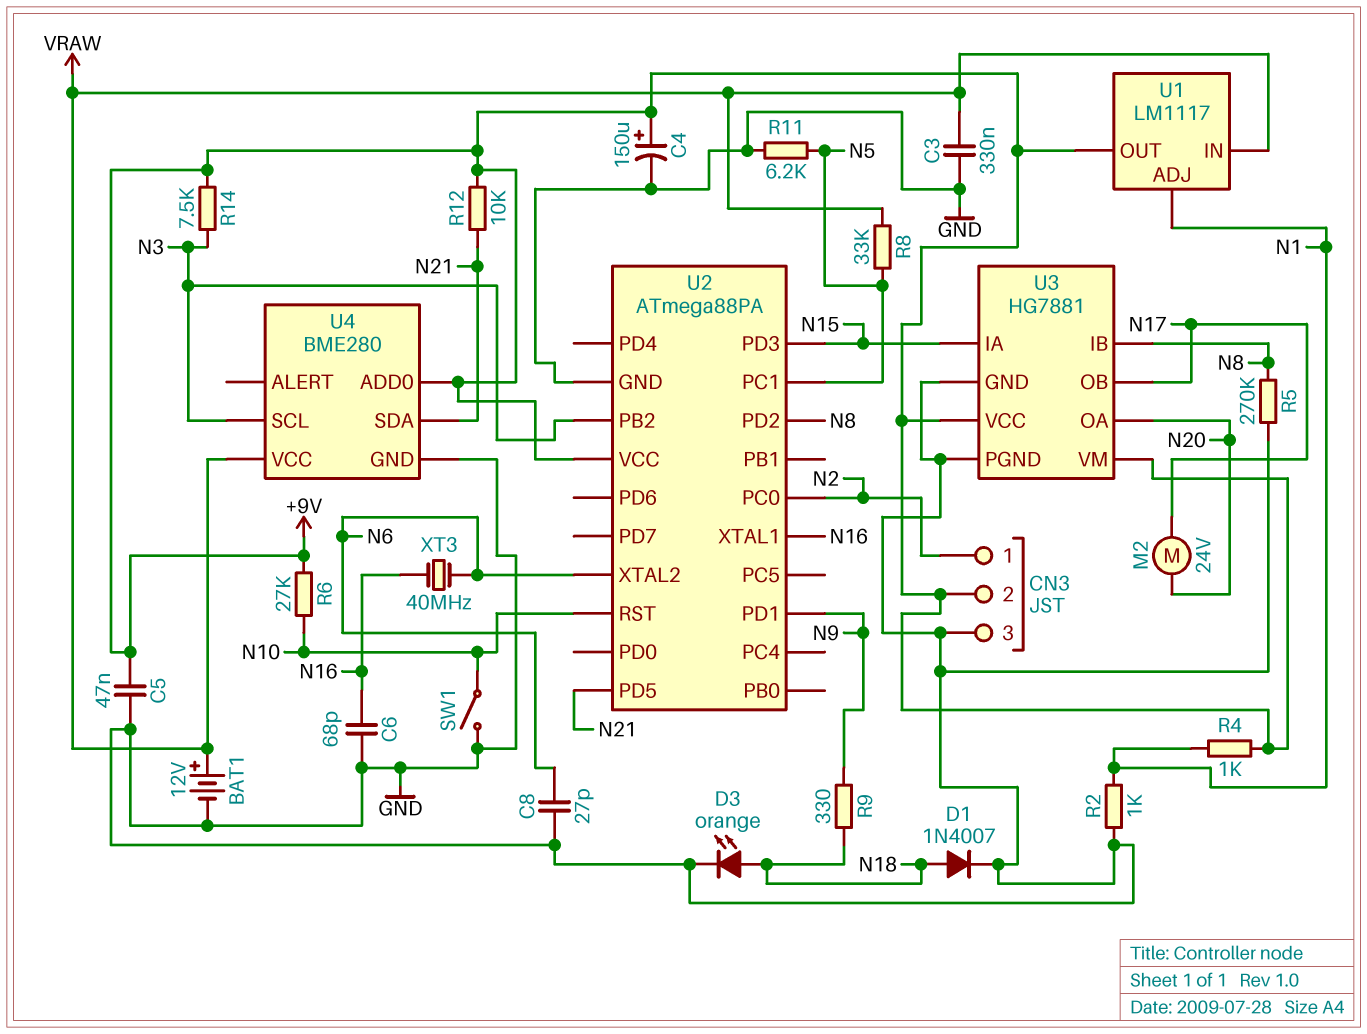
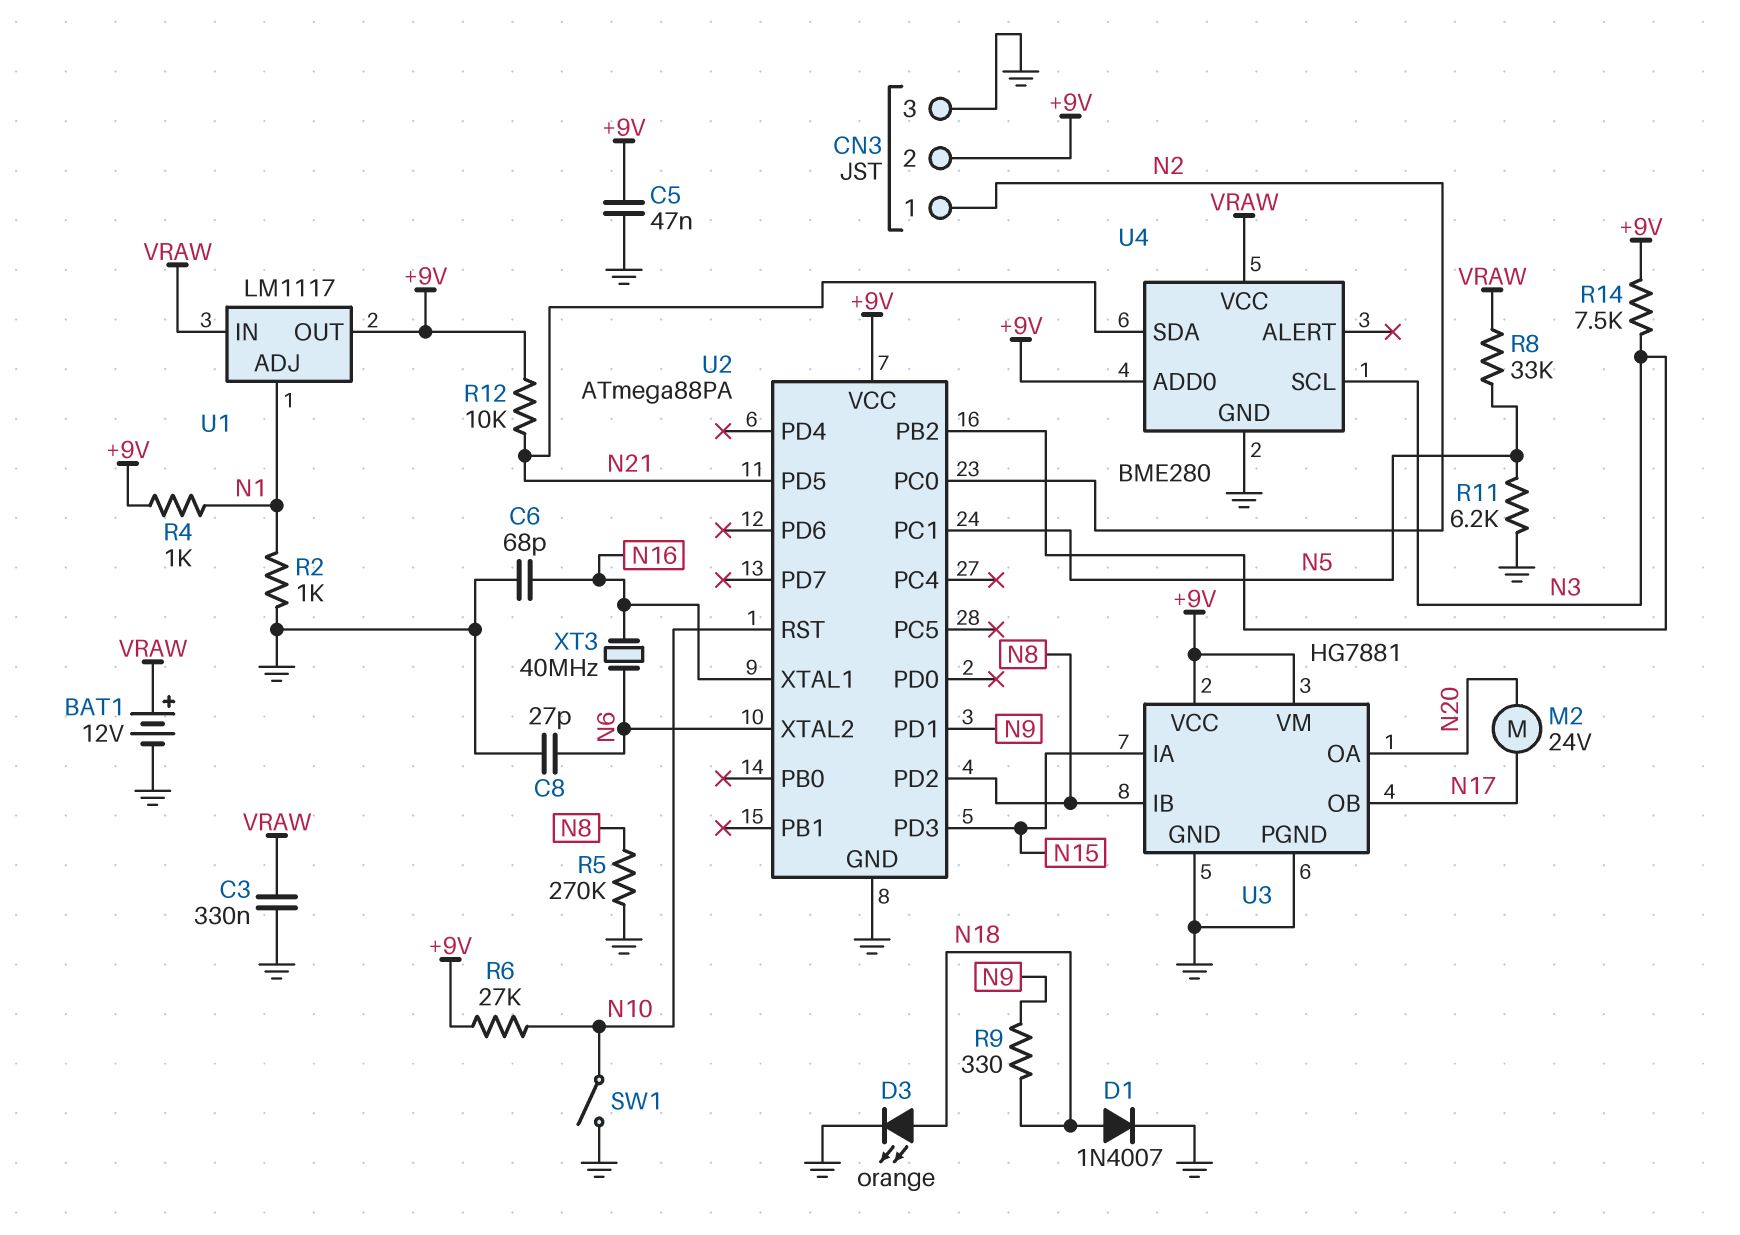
C4: 150uF (plus +9V, minus GND) -> none

